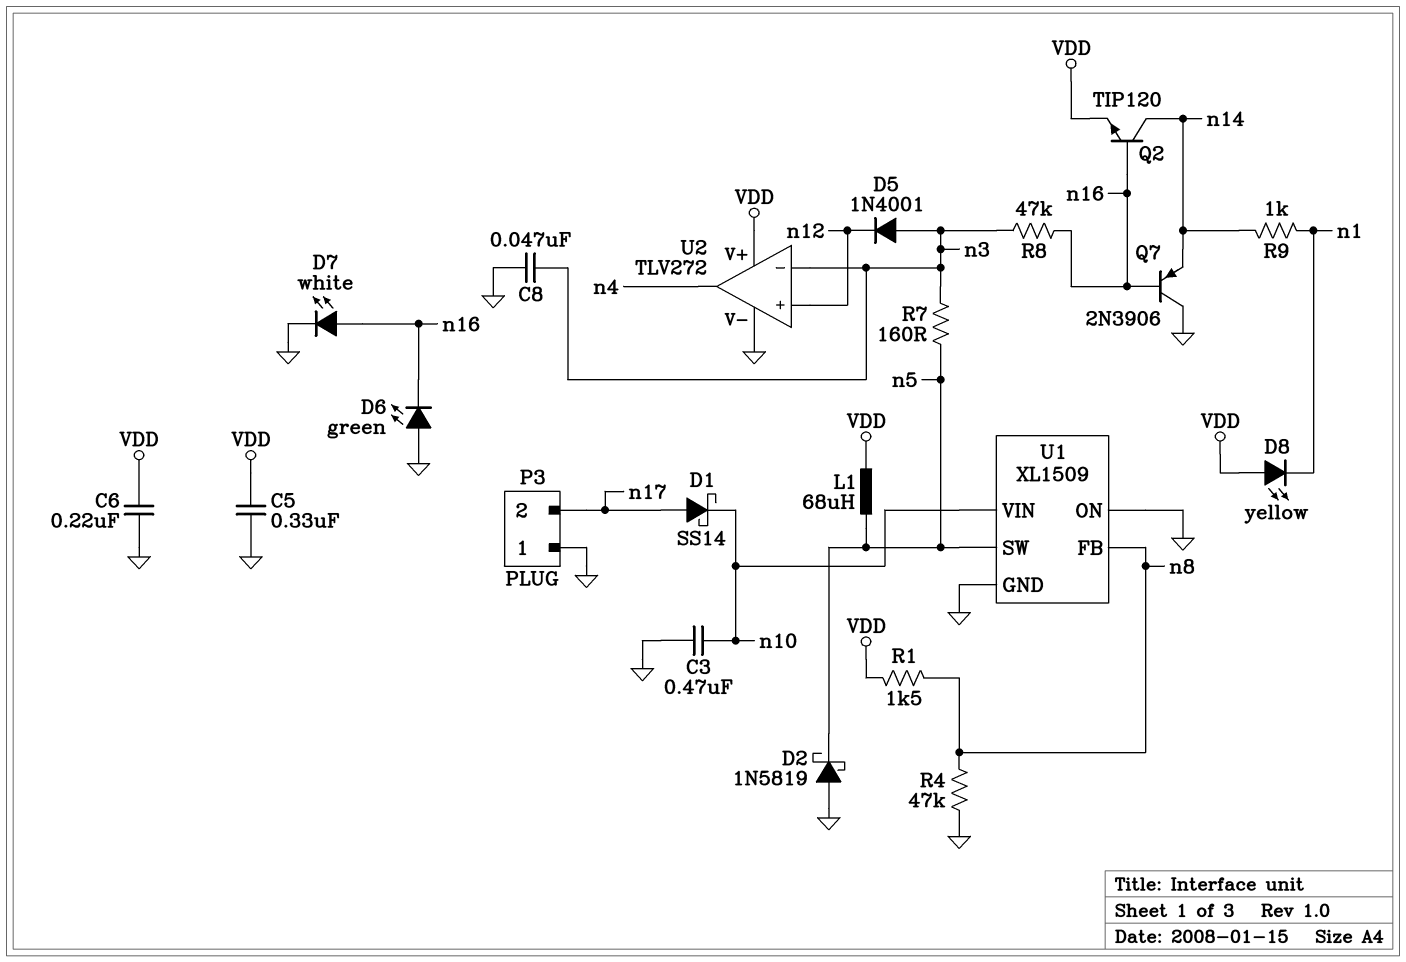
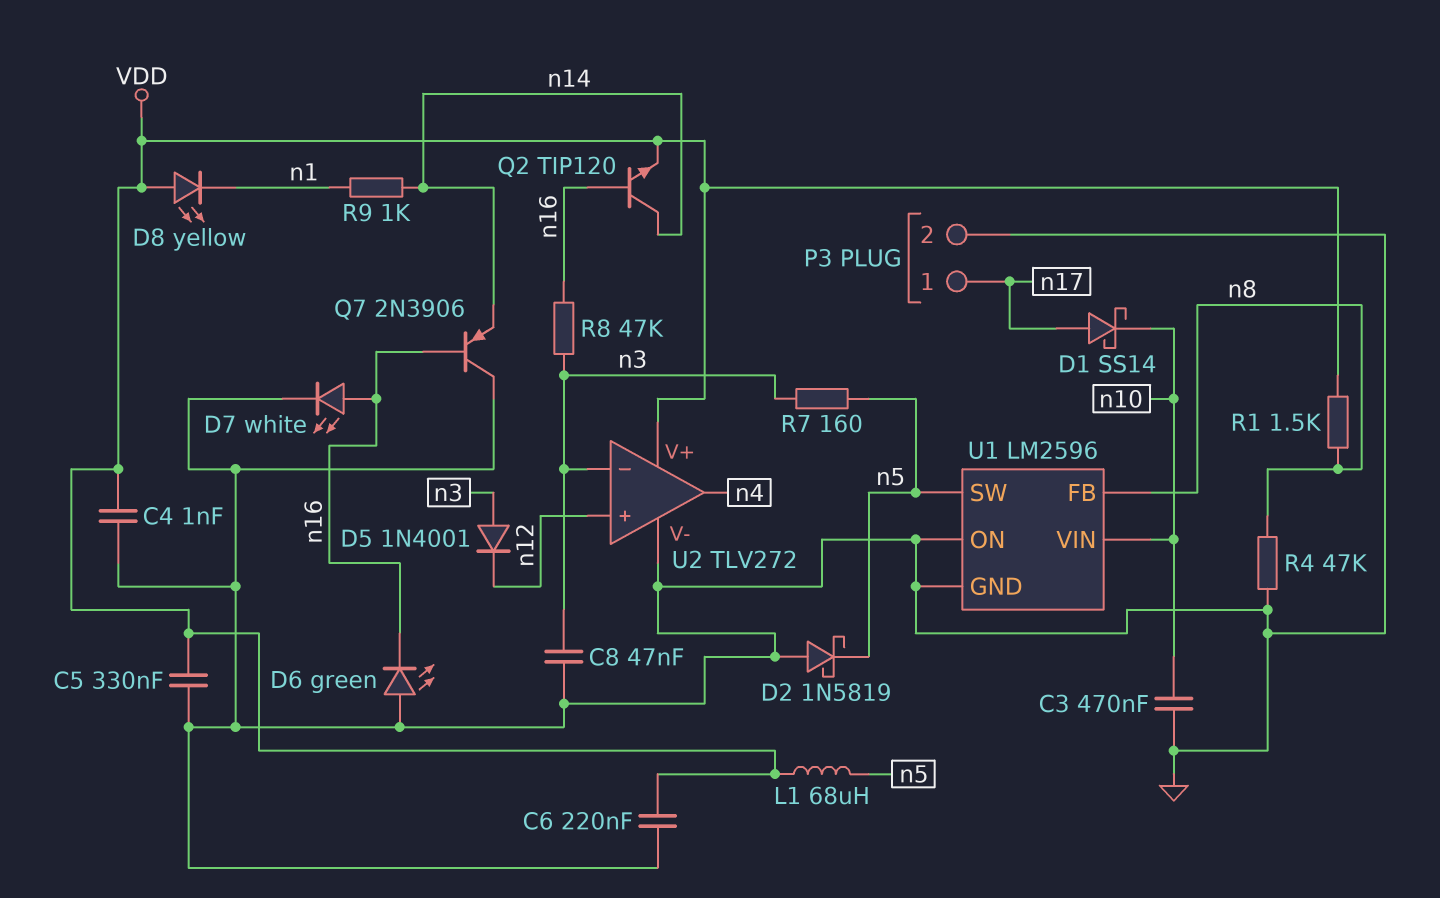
C4: none -> 1nF (GND, VDD)
P3 pin 1: GND -> n17
P3 pin 2: n17 -> GND
U1: XL1509 -> LM2596

